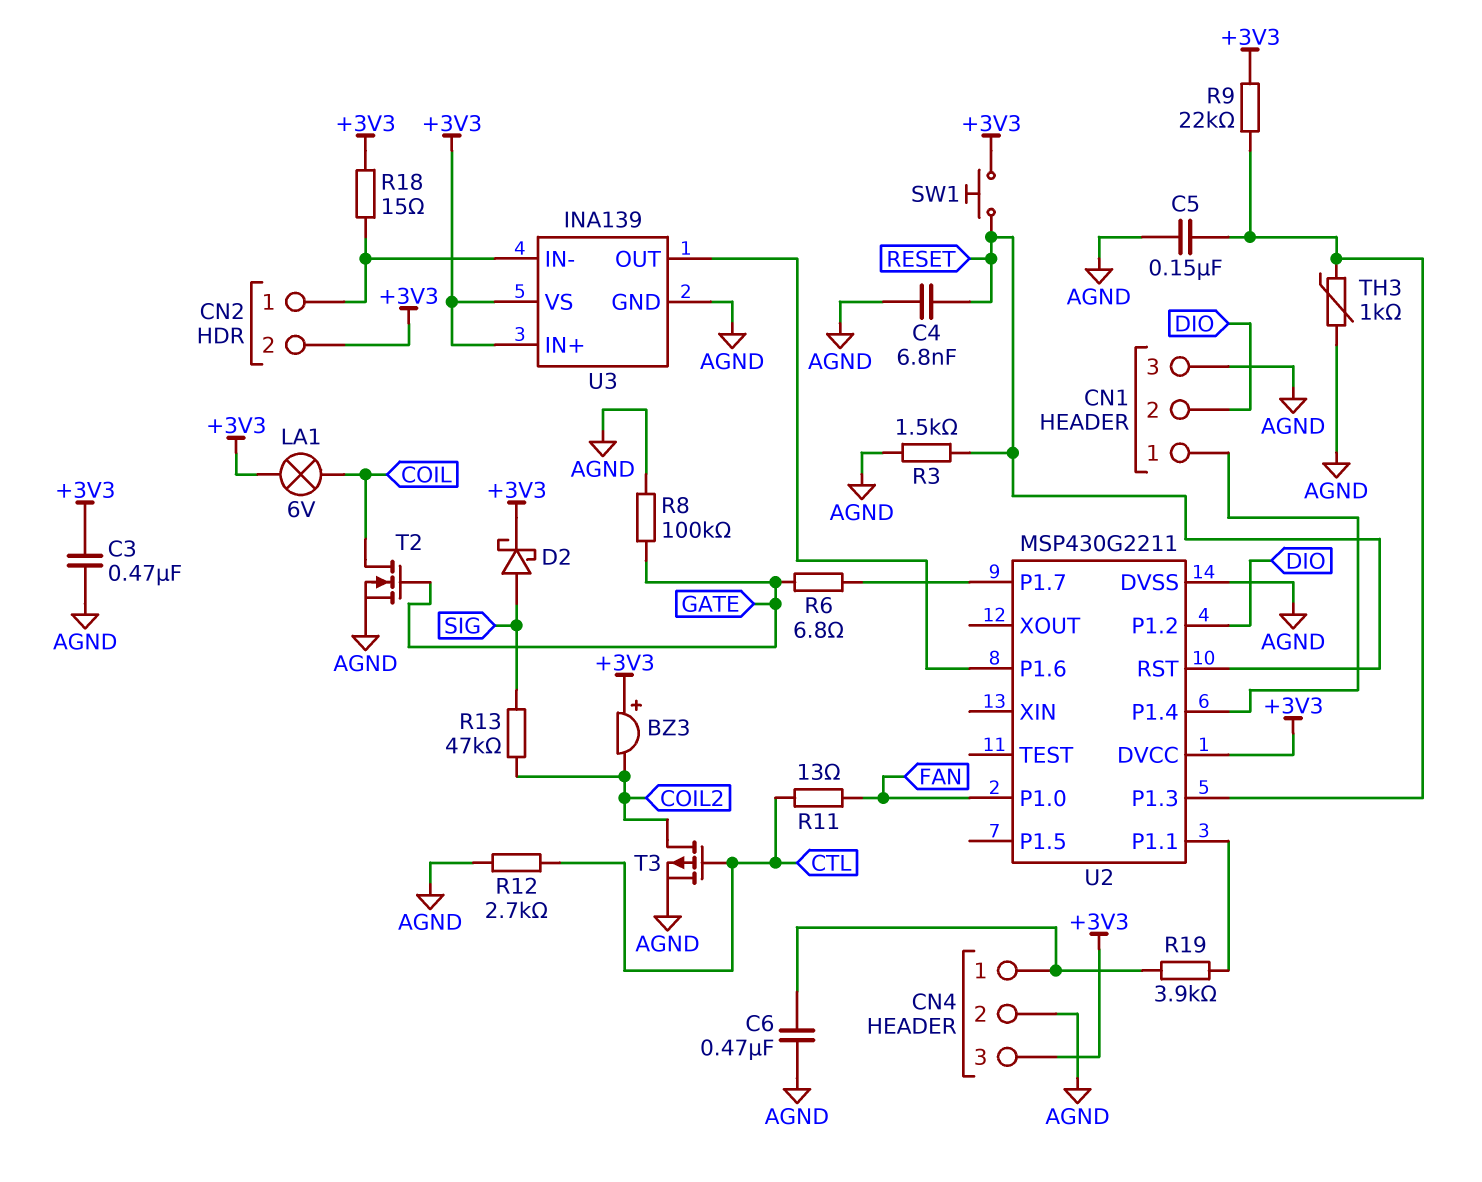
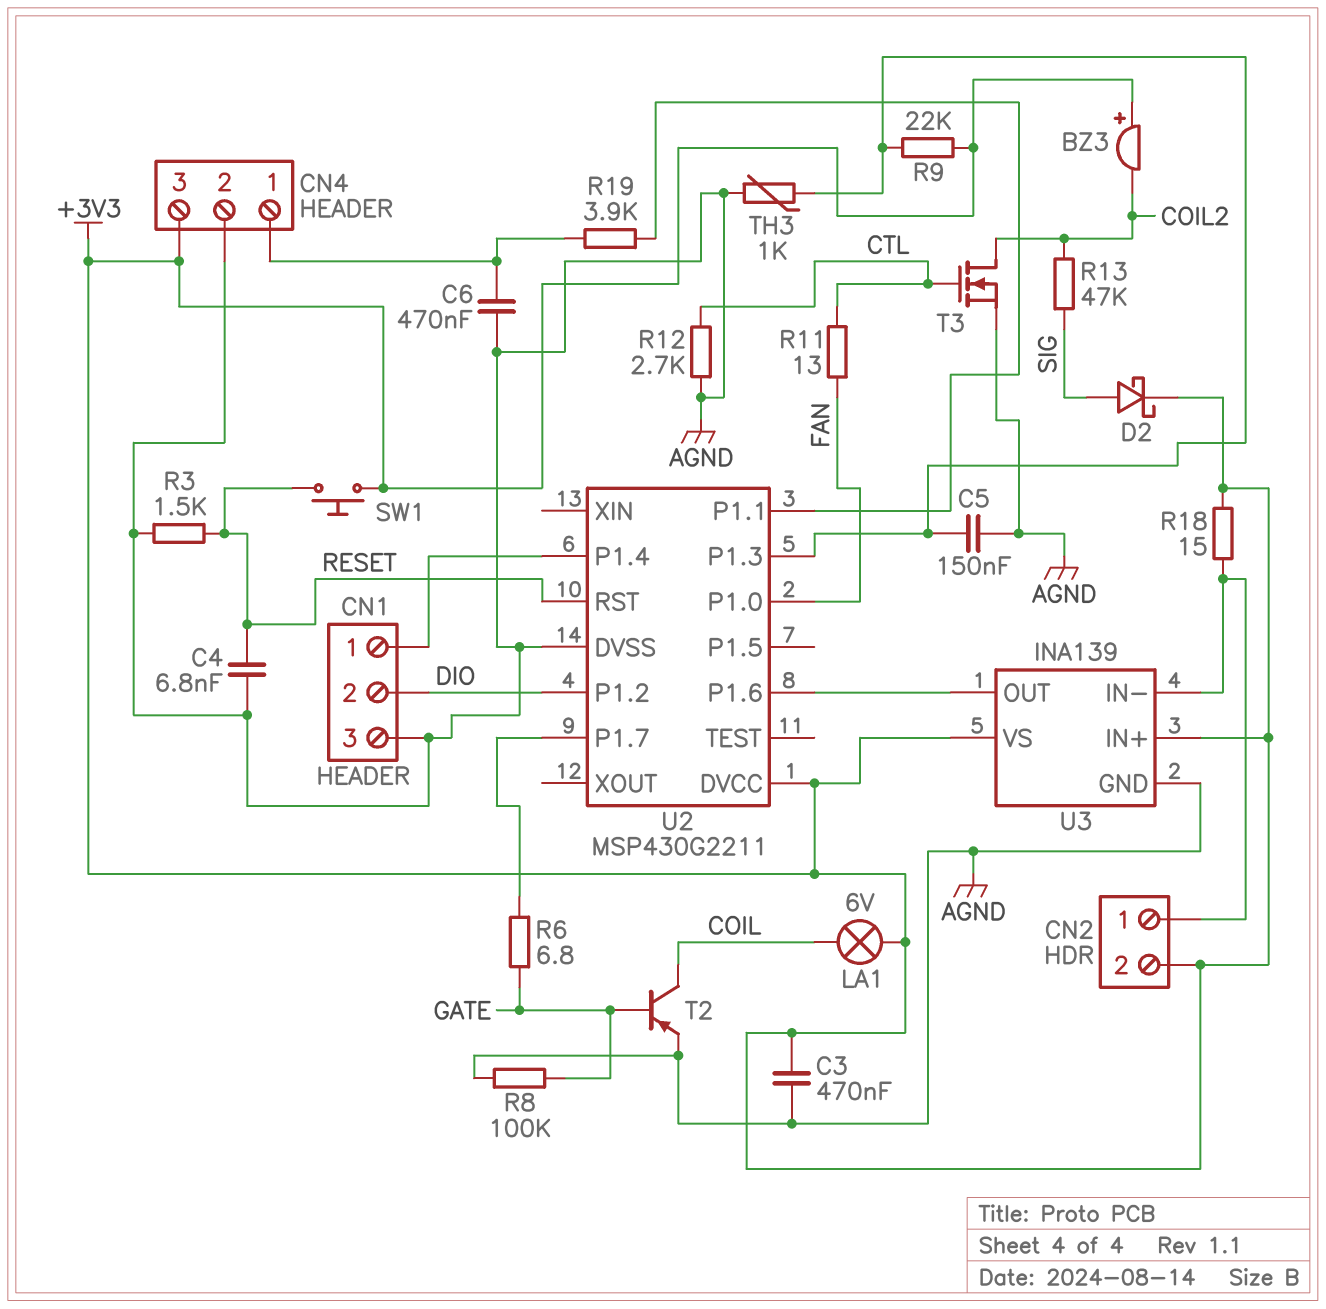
T2: NMOS (G GATE, D COIL, S AGND) -> PNP (B GATE, C COIL, E AGND)
T3: PMOS (G CTL, D COIL2, S AGND) -> NMOS (G CTL, D COIL2, S AGND)

